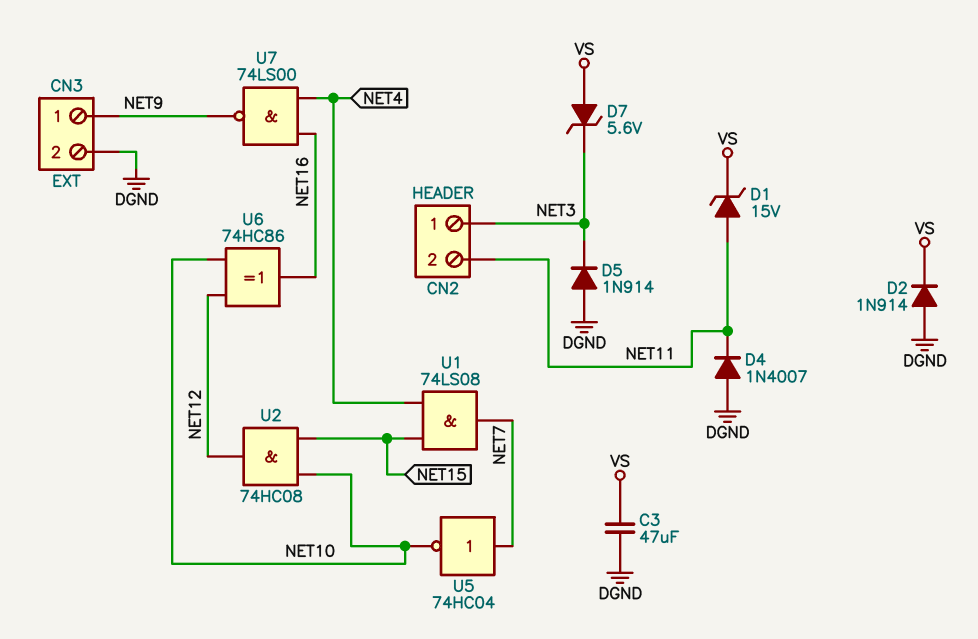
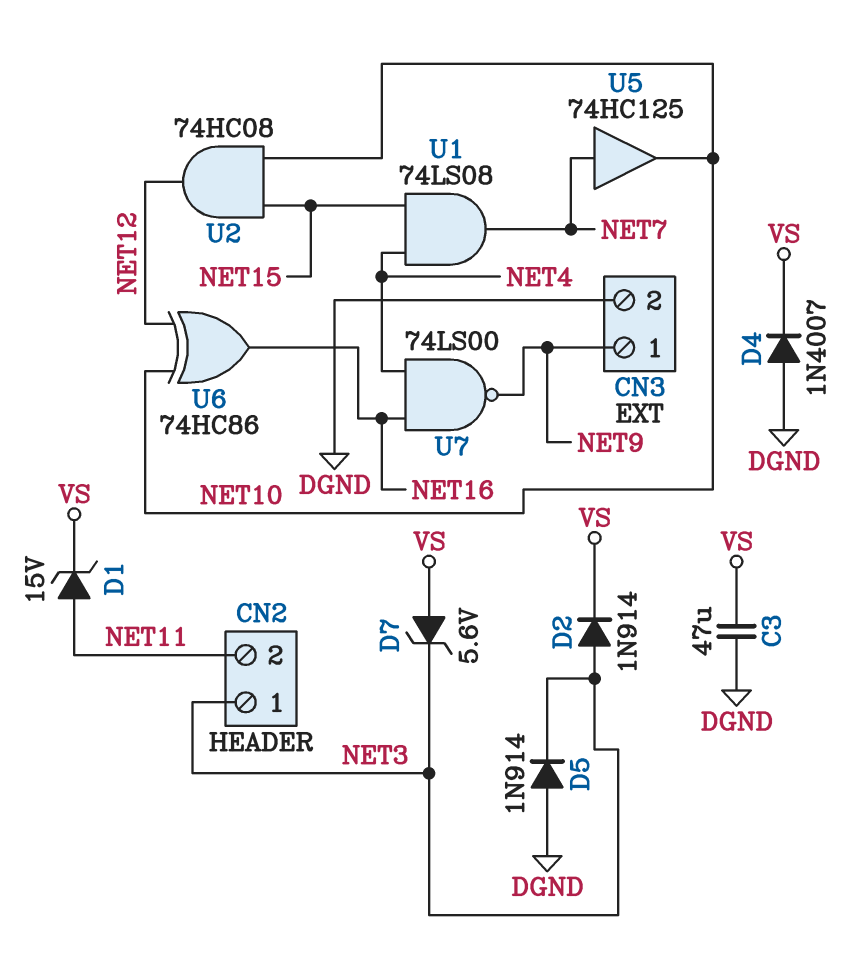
D2: diode 1N914 (A DGND, K VS) -> diode 1N914 (A NET3, K VS)
D4: diode 1N4007 (A DGND, K NET11) -> diode 1N4007 (A DGND, K VS)
U5: NOT 74HC04 (in NET7, out NET10) -> buffer 74HC125 (in NET7, out NET10)

